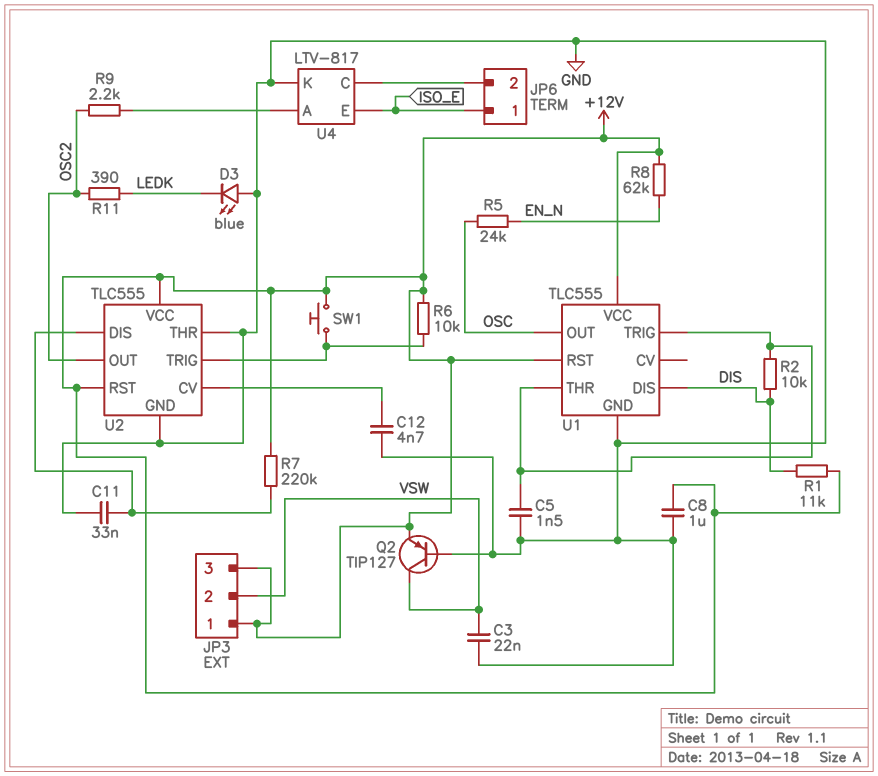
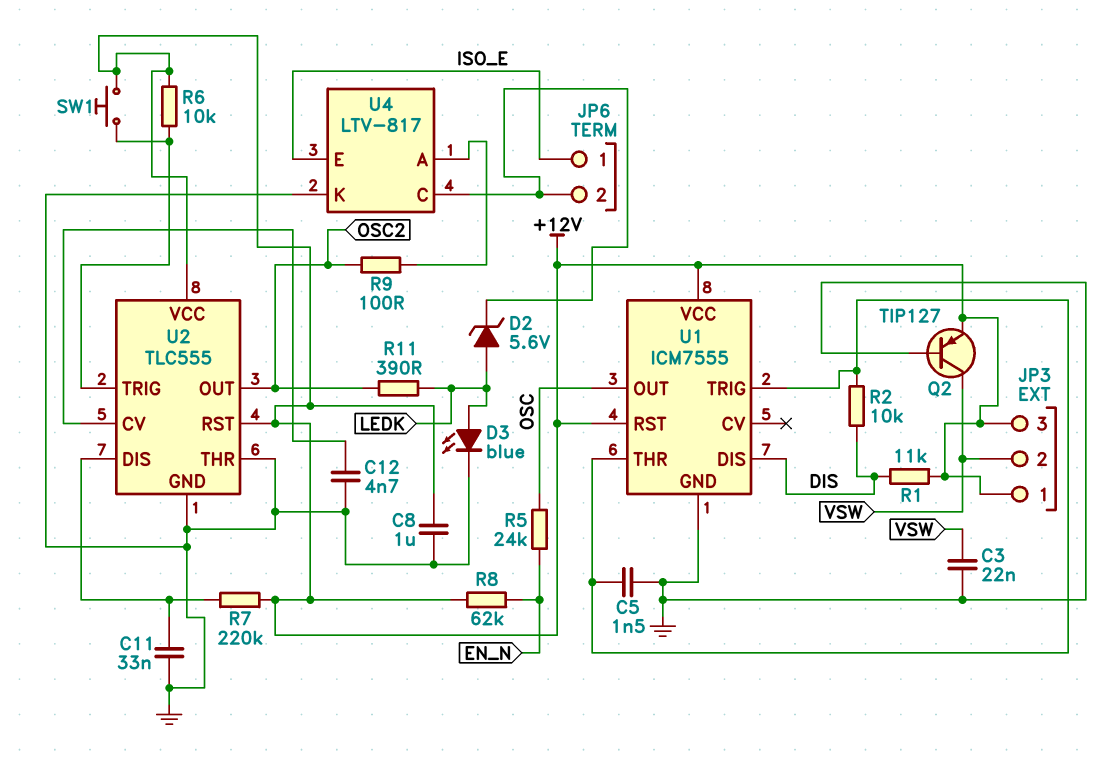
D2: none -> zener 5.6V (A LEDK, K JP6/2)
D3: LED blue (A GND, K LEDK) -> LED blue (A LEDK, K GND)
R9: 2.2k (OSC2, U4/A) -> 100 (OSC2, U4/A)
U1: TLC555 -> ICM7555

